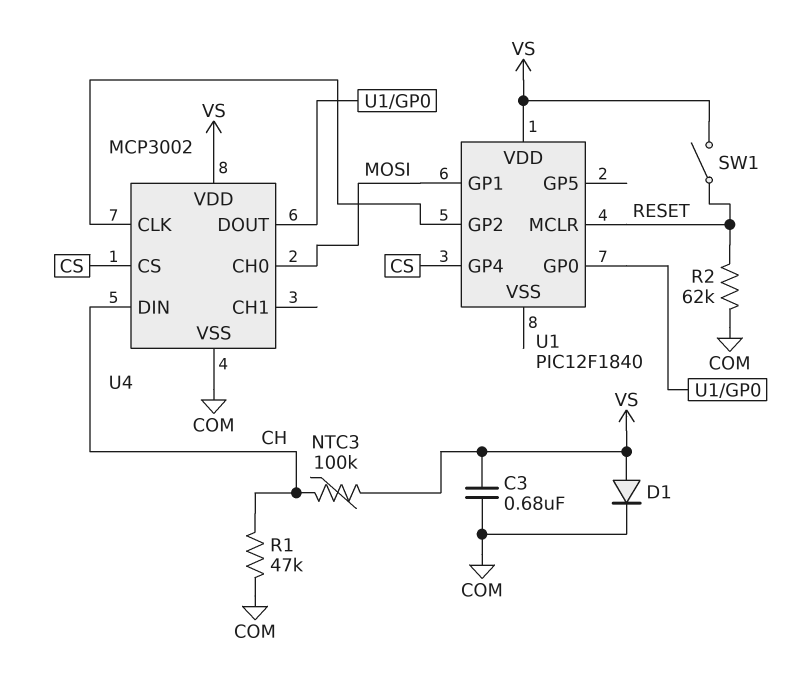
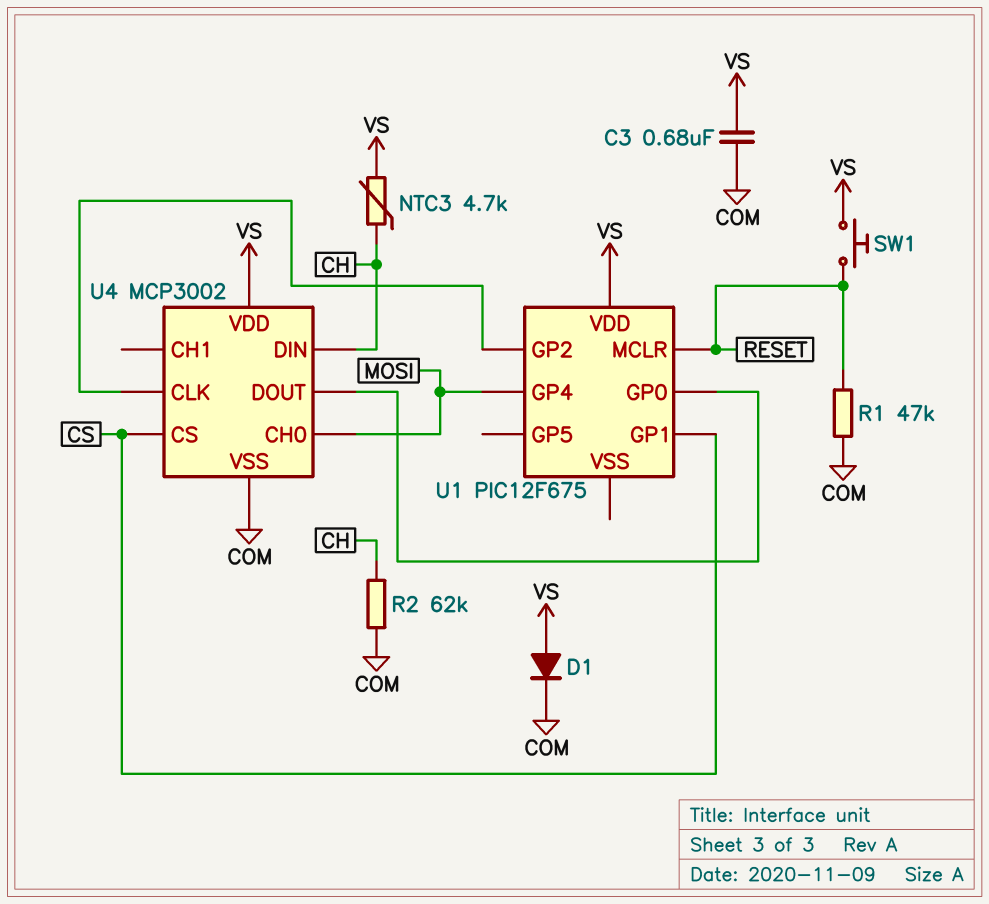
NTC3: 100k (CH, VS) -> 4.7k (CH, VS)
R1: 47k (CH, COM) -> 47k (COM, RESET)
R2: 62k (COM, RESET) -> 62k (CH, COM)
SW1: switch (RESET, VS) -> button (RESET, VS)
U1: PIC12F1840 -> PIC12F675
U1 pin GP1: MOSI -> CS
U1 pin GP4: CS -> MOSI

